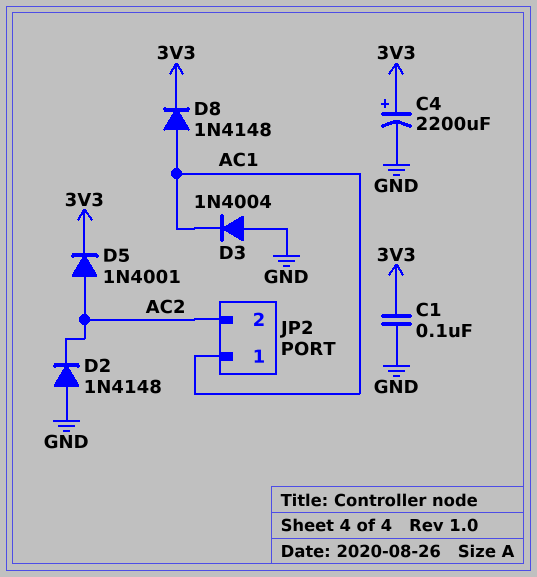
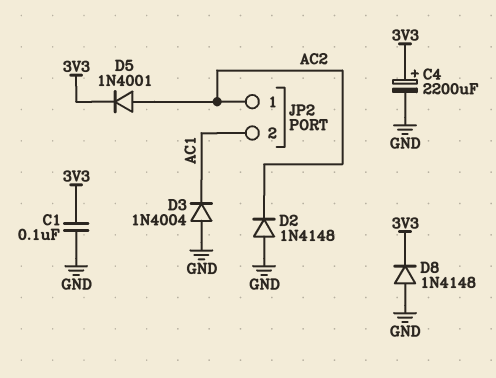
D8: diode 1N4148 (A AC1, K 3V3) -> diode 1N4148 (A GND, K 3V3)
JP2 pin 1: AC1 -> AC2
JP2 pin 2: AC2 -> AC1

